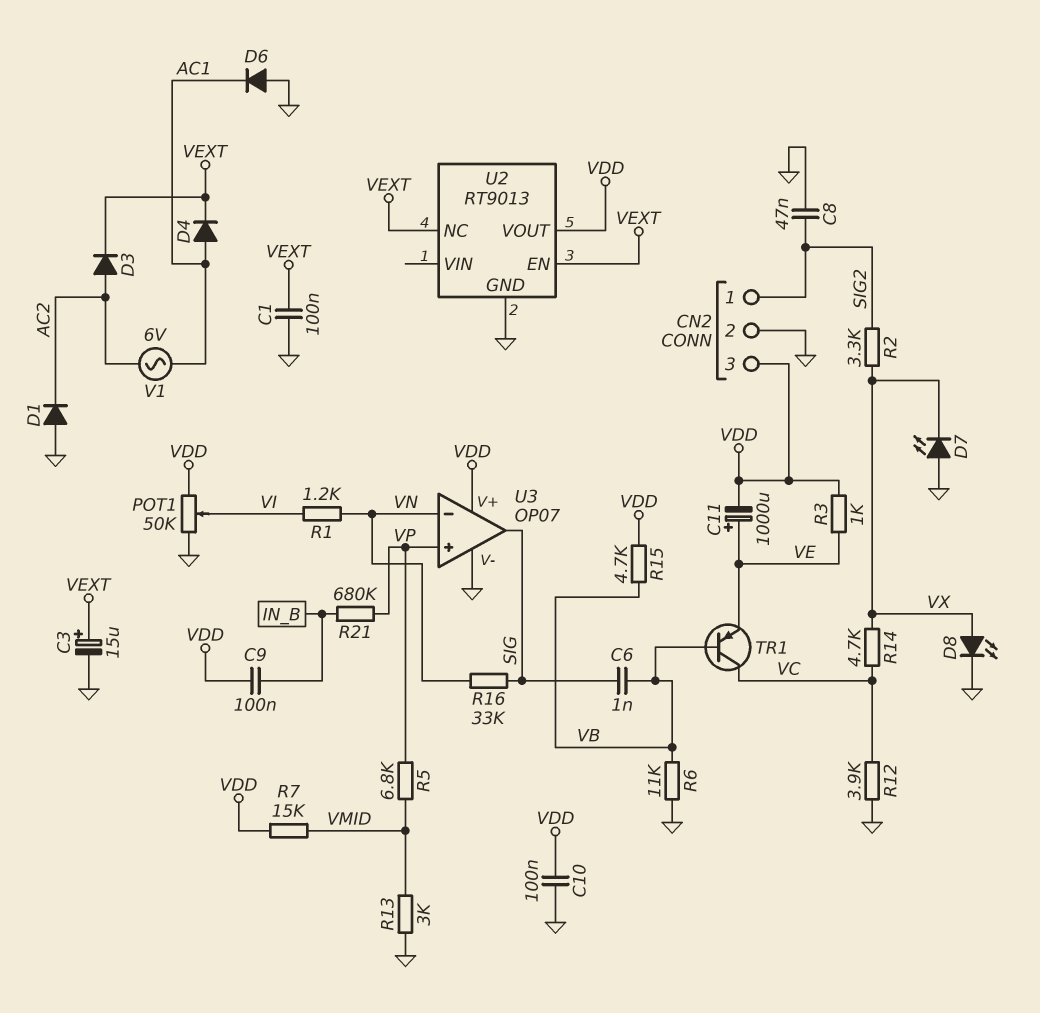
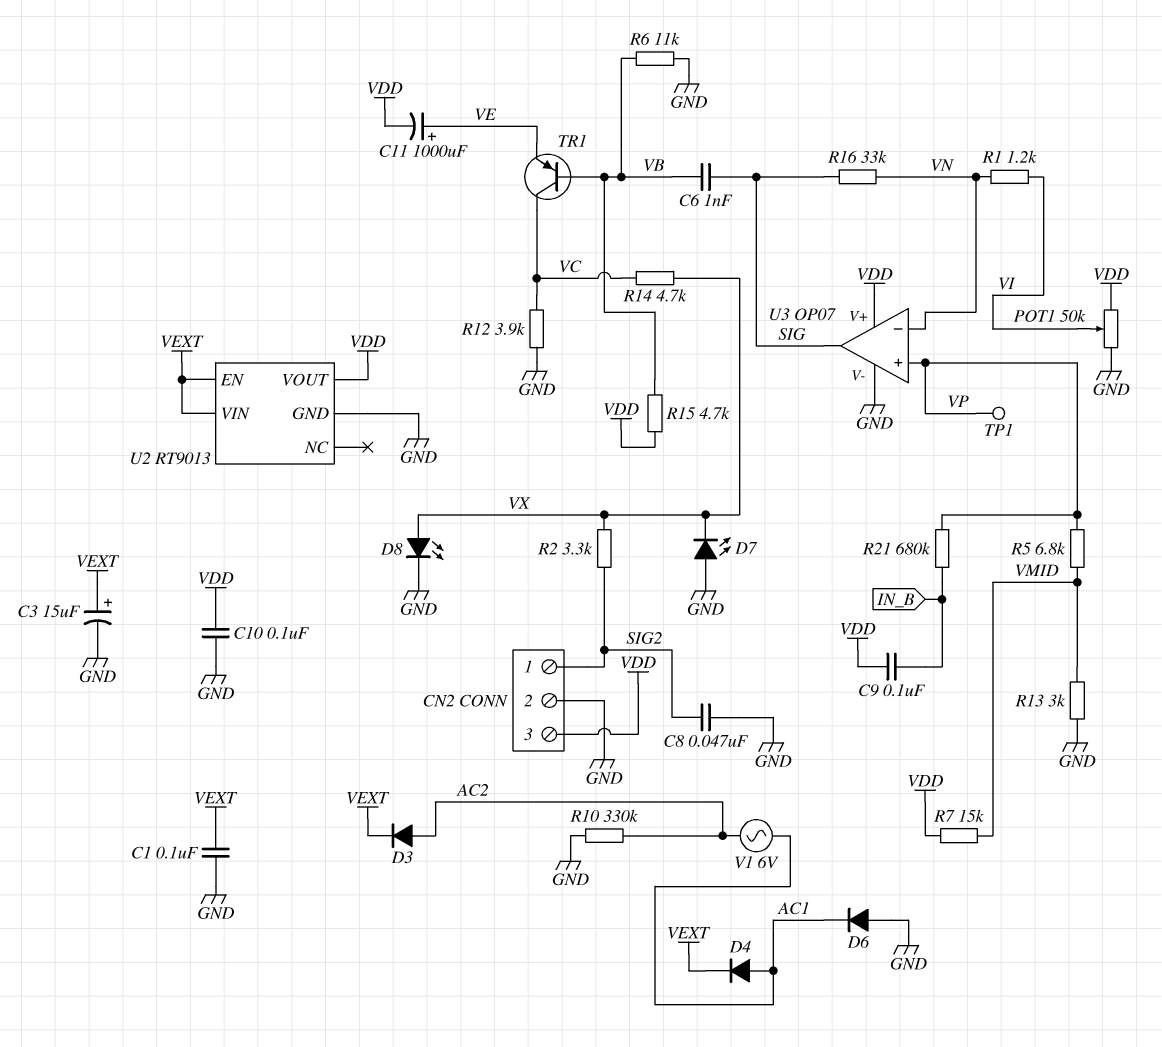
D1: diode (A GND, K AC2) -> none
R3: 1k (VDD, VE) -> none
R10: none -> 330k (AC2, GND)
TP1: none -> test point (VP)
U2 pin NC: VEXT -> none
U2 pin VIN: none -> VEXT

